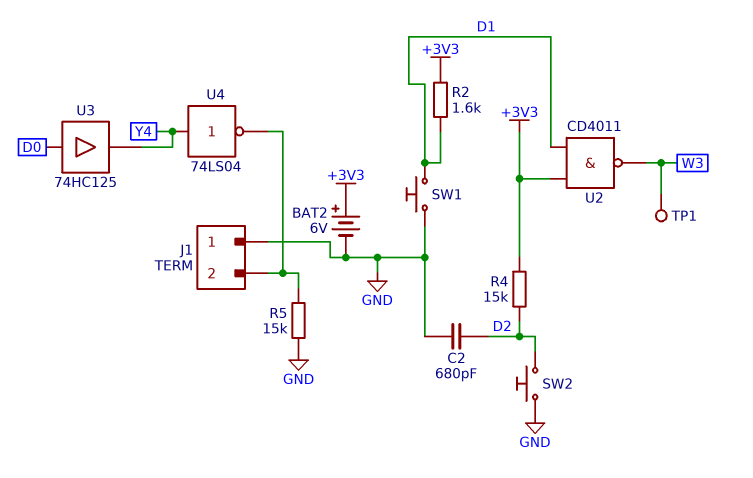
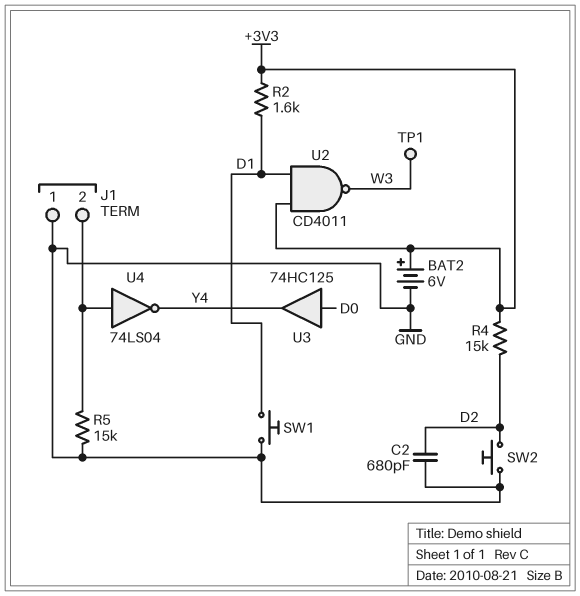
U4: NOT 74LS04 (in Y4, out J1/2) -> NOT 74LS04 (in J1/2, out Y4)

